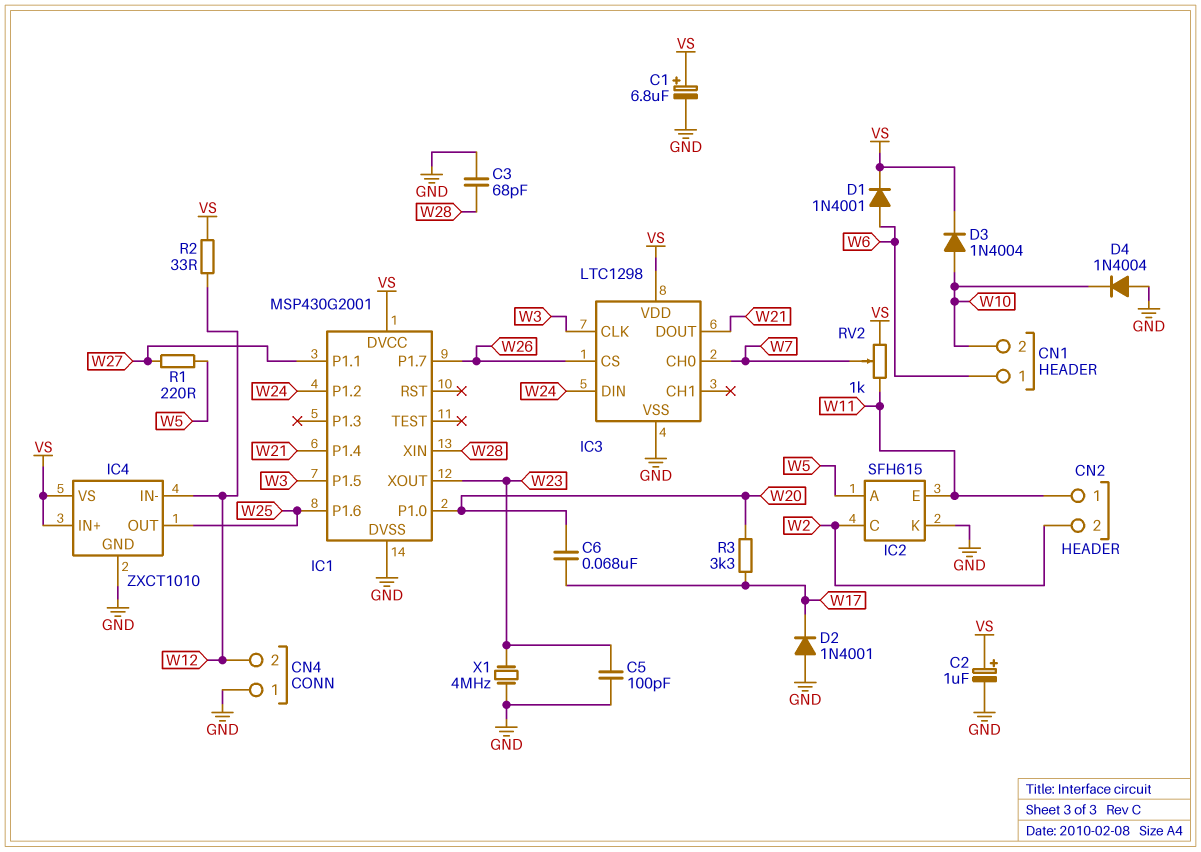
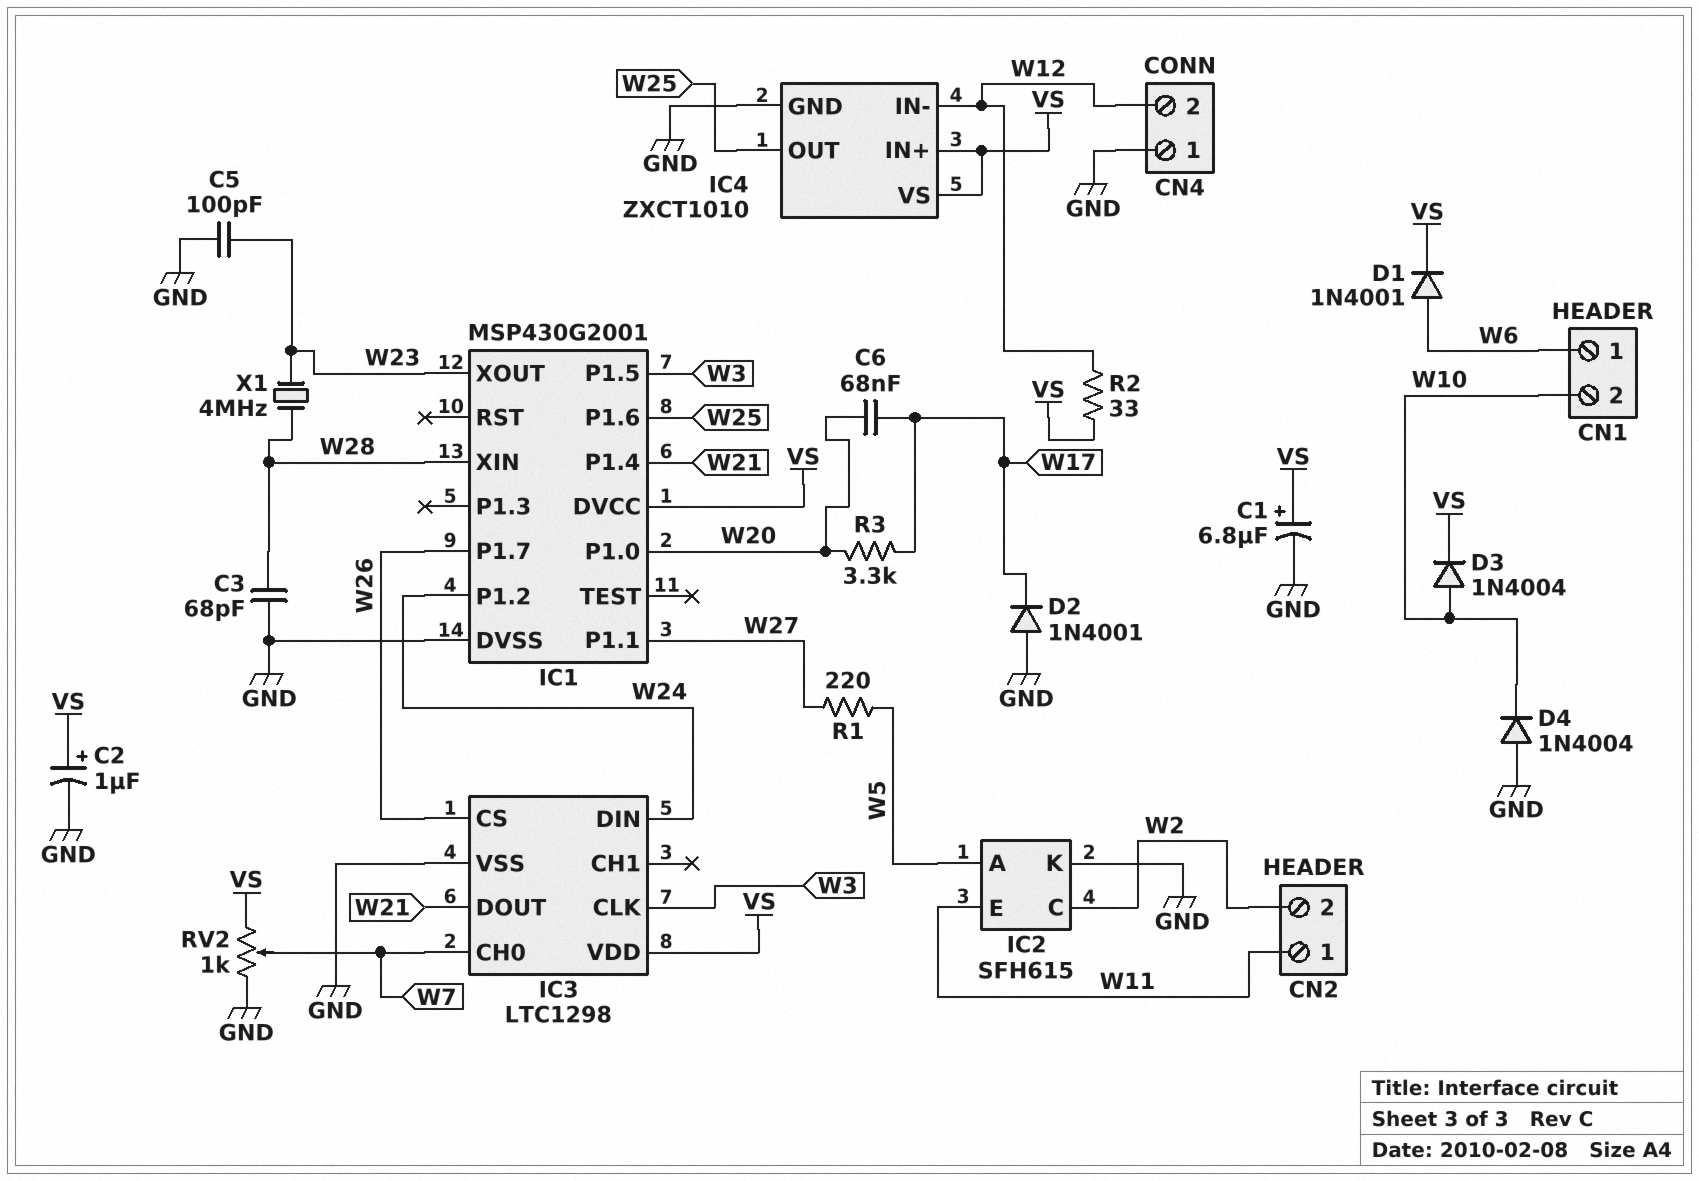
RV2: 1k (VS, W11, wiper W7) -> 1k (GND, VS, wiper W7)
X1: 4MHz (GND, W23) -> 4MHz (W23, W28)

